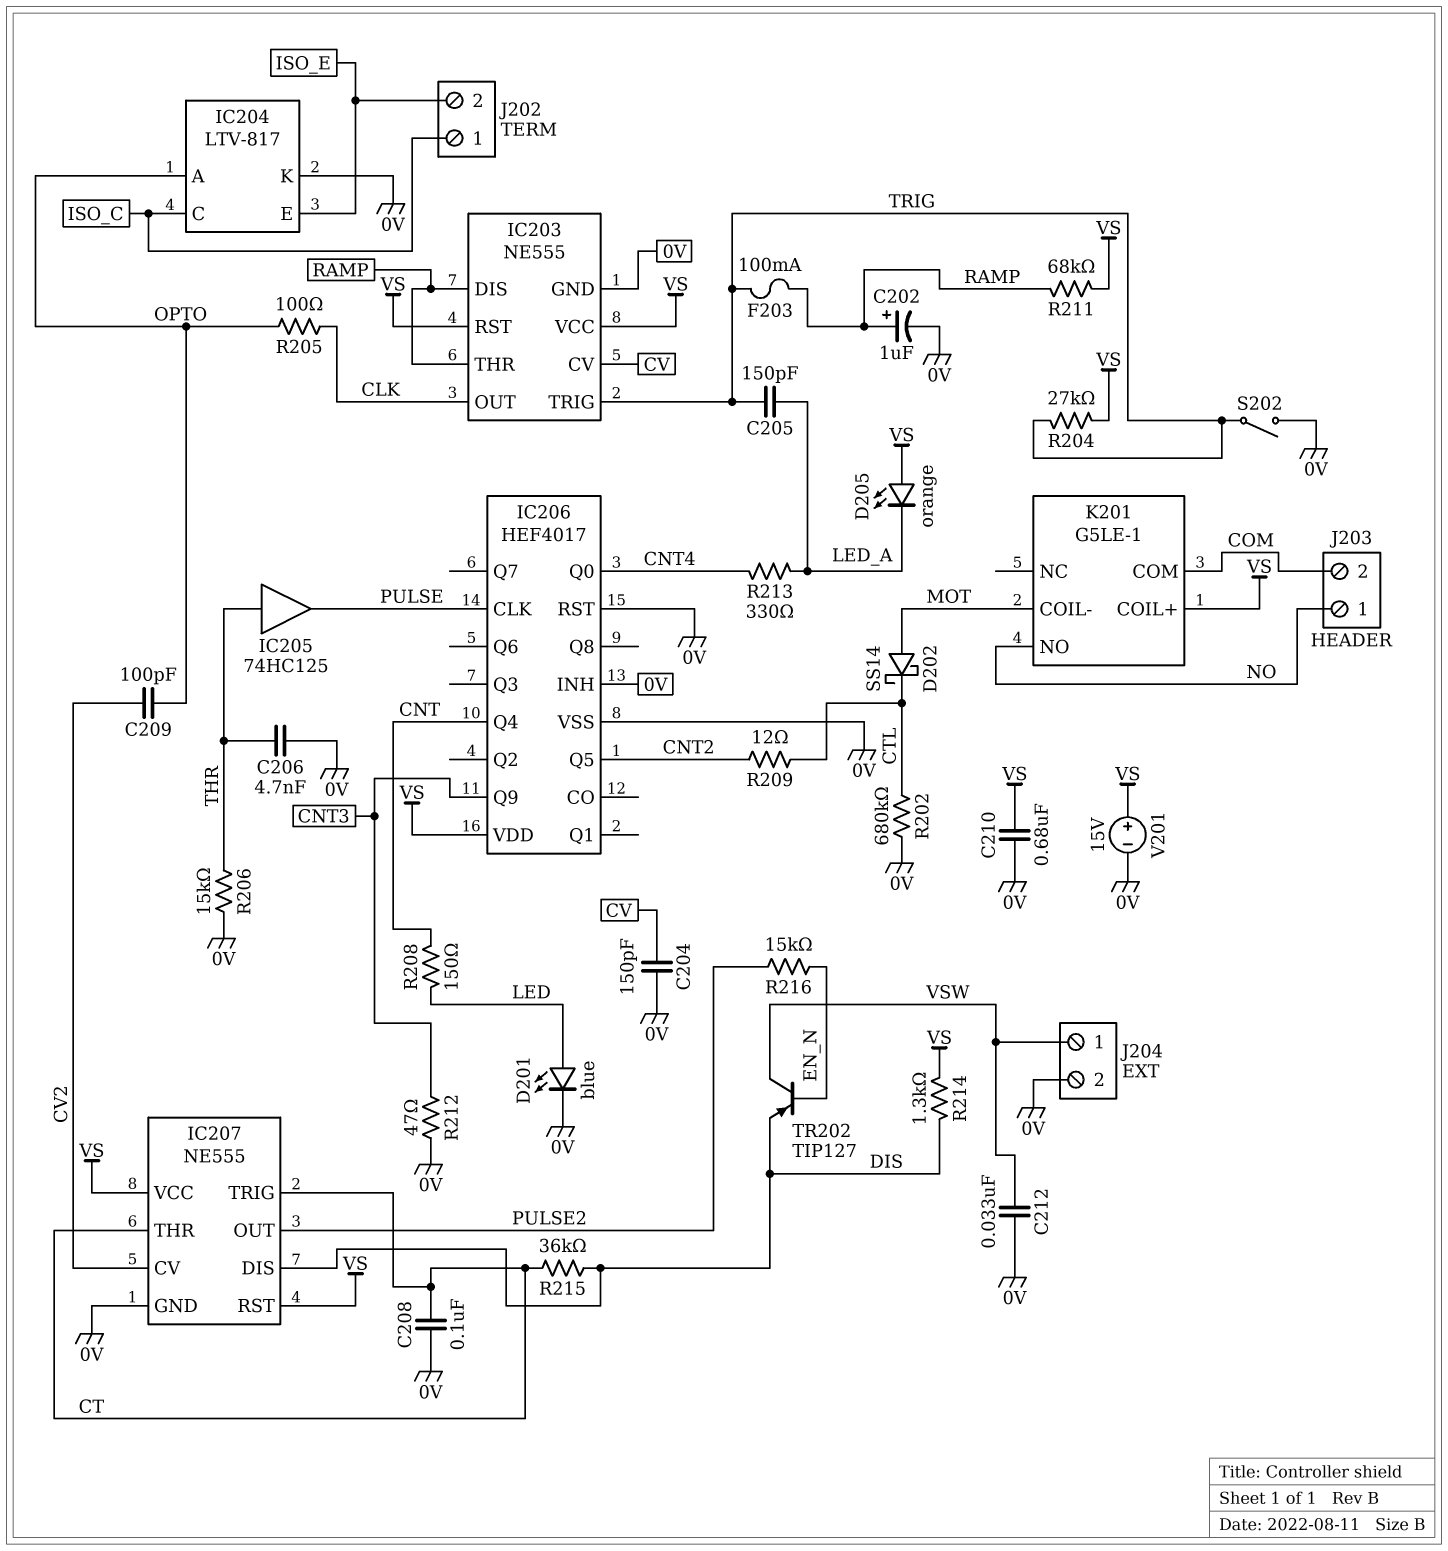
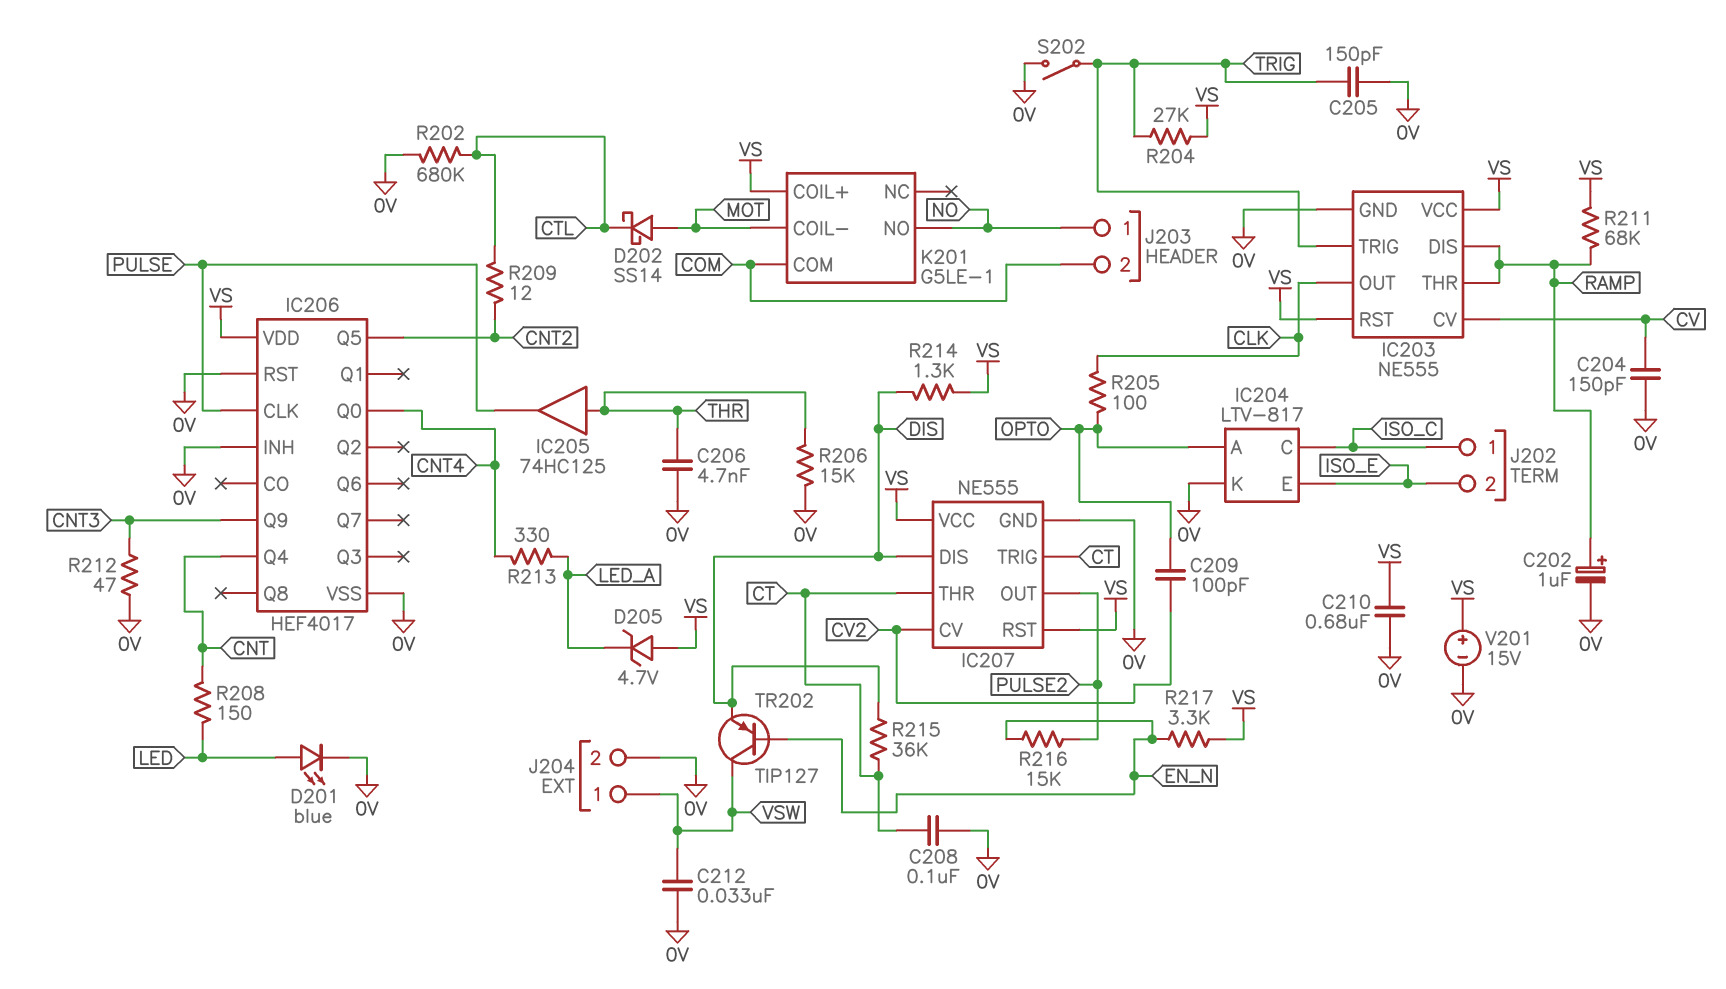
C205: 150pF (LED_A, TRIG) -> 150pF (0V, TRIG)
D205: LED orange (A VS, K LED_A) -> zener 4.7V (A VS, K LED_A)
F203: 100mA (RAMP, TRIG) -> none
R217: none -> 3.3k (EN_N, VS)

